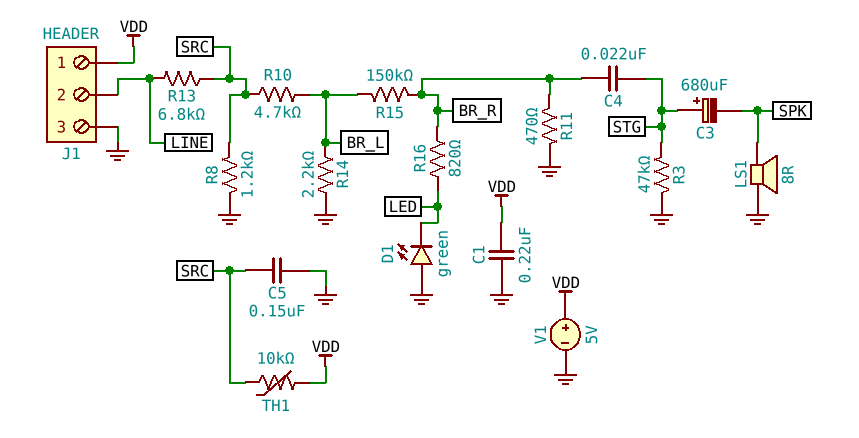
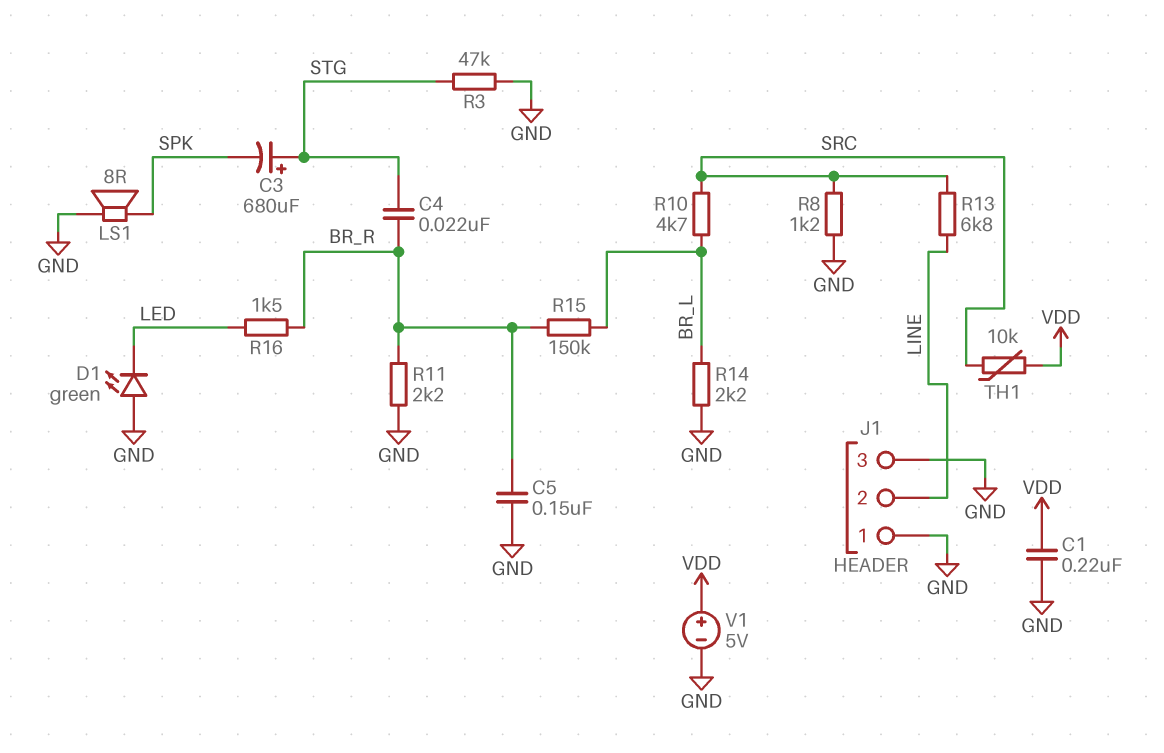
C5: 150nF (GND, SRC) -> 150nF (BR_R, GND)
J1 pin 1: VDD -> GND
R11: 470 (BR_R, GND) -> 2.2k (BR_R, GND)
R16: 820 (BR_R, LED) -> 1.5k (BR_R, LED)

